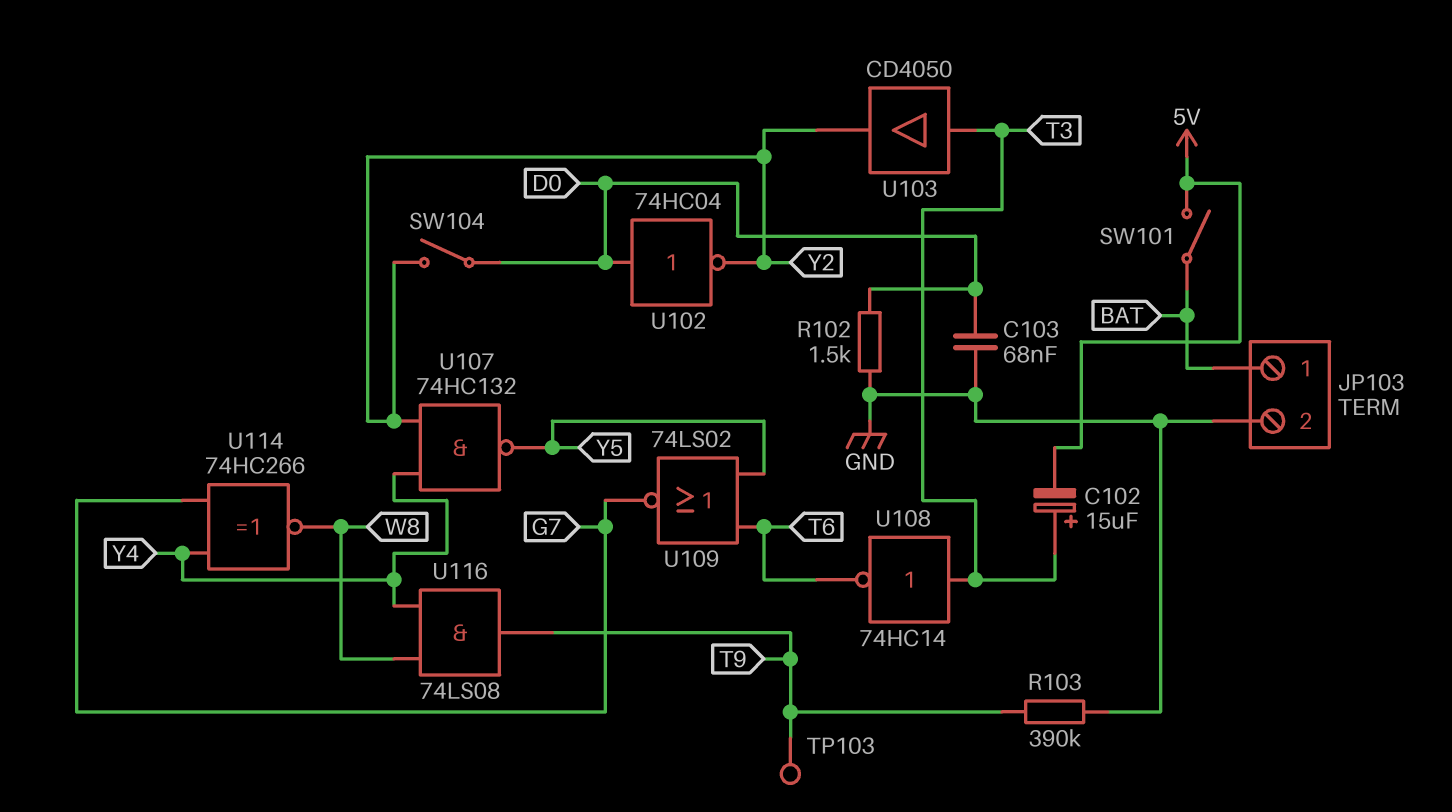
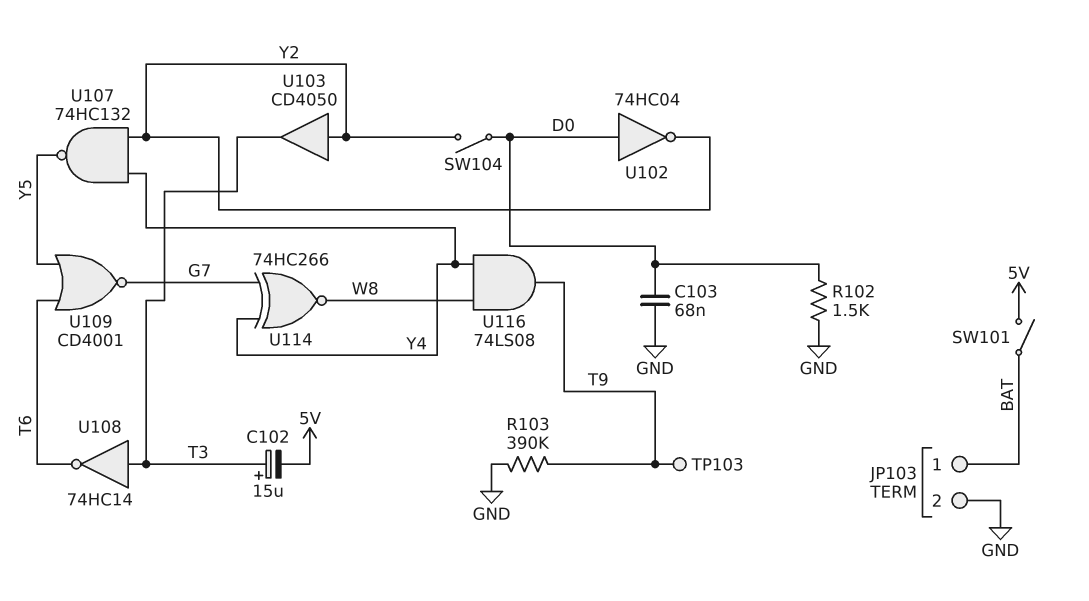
U103: buffer CD4050 (in T3, out Y2) -> buffer CD4050 (in Y2, out T3)
U109: NOR 74LS02 (in T6, in Y5, out G7) -> NOR CD4001 (in T6, in Y5, out G7)

